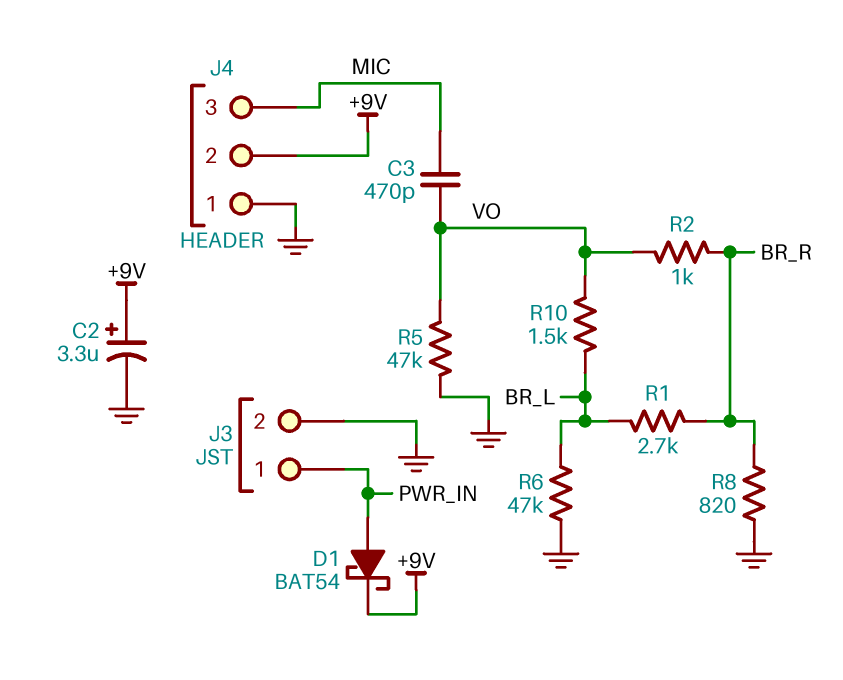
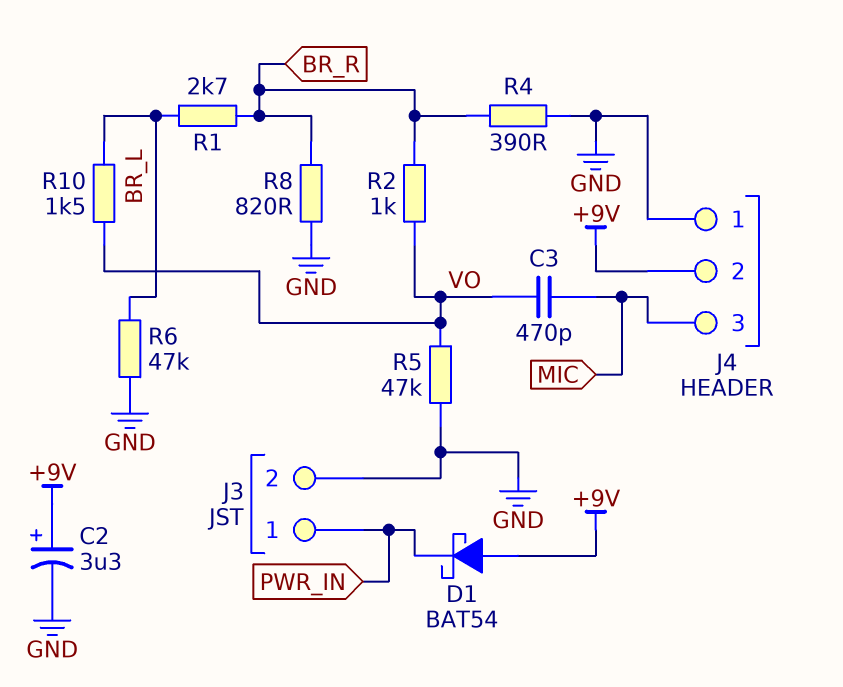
D1: schottky BAT54 (A PWR_IN, K +9V) -> schottky BAT54 (A +9V, K PWR_IN)
R4: none -> 390 (BR_R, GND)

